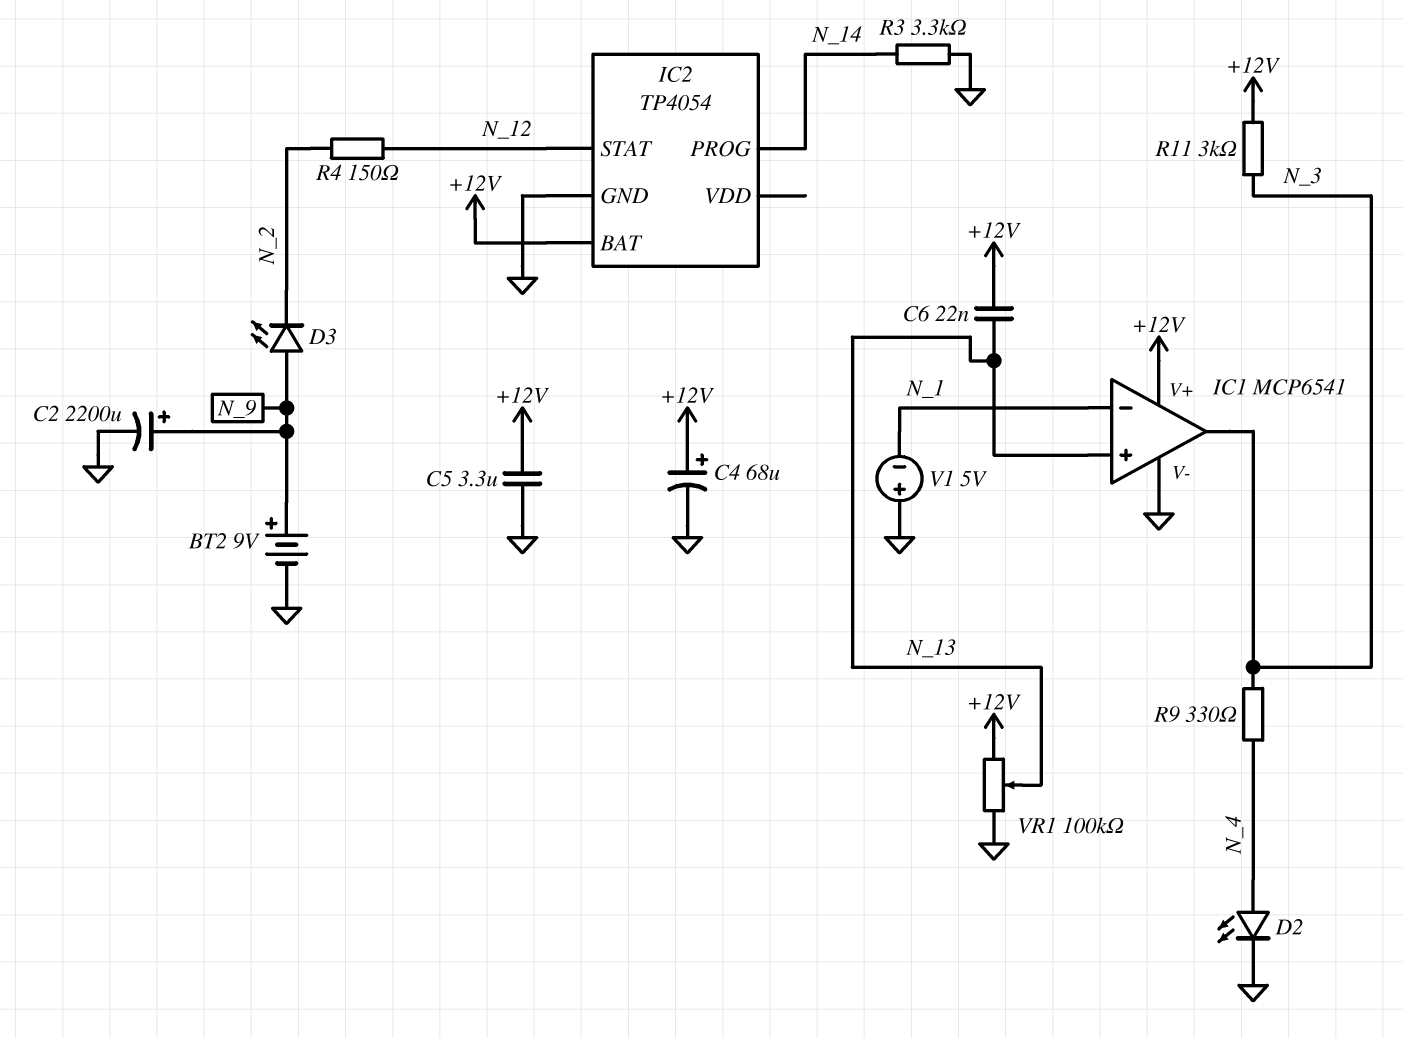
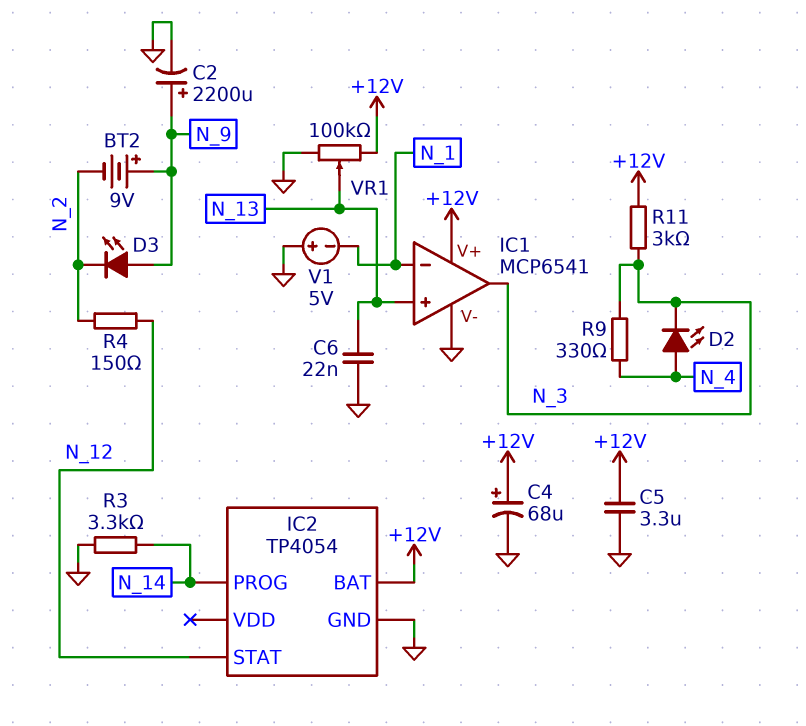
BT2: 9V (plus N_9, minus GND) -> 9V (plus N_9, minus N_2)
C6: 22nF (+12V, N_13) -> 22nF (GND, N_13)
D2: LED (A N_4, K GND) -> LED (A N_4, K N_3)

